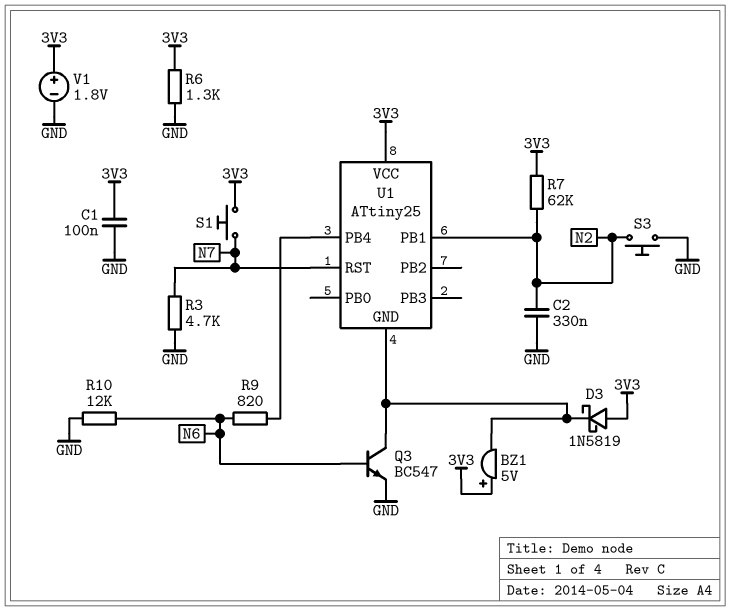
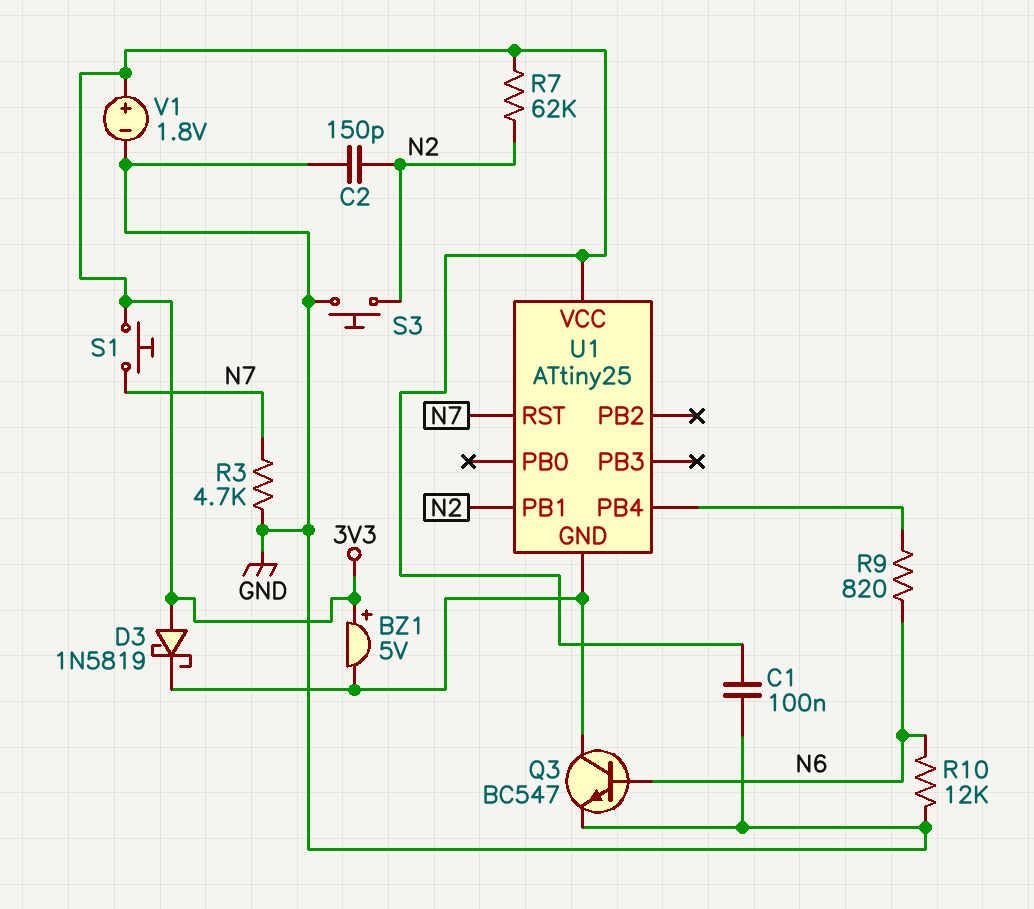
C2: 330nF (GND, N2) -> 150pF (GND, N2)
R6: 1.3k (3V3, GND) -> none

